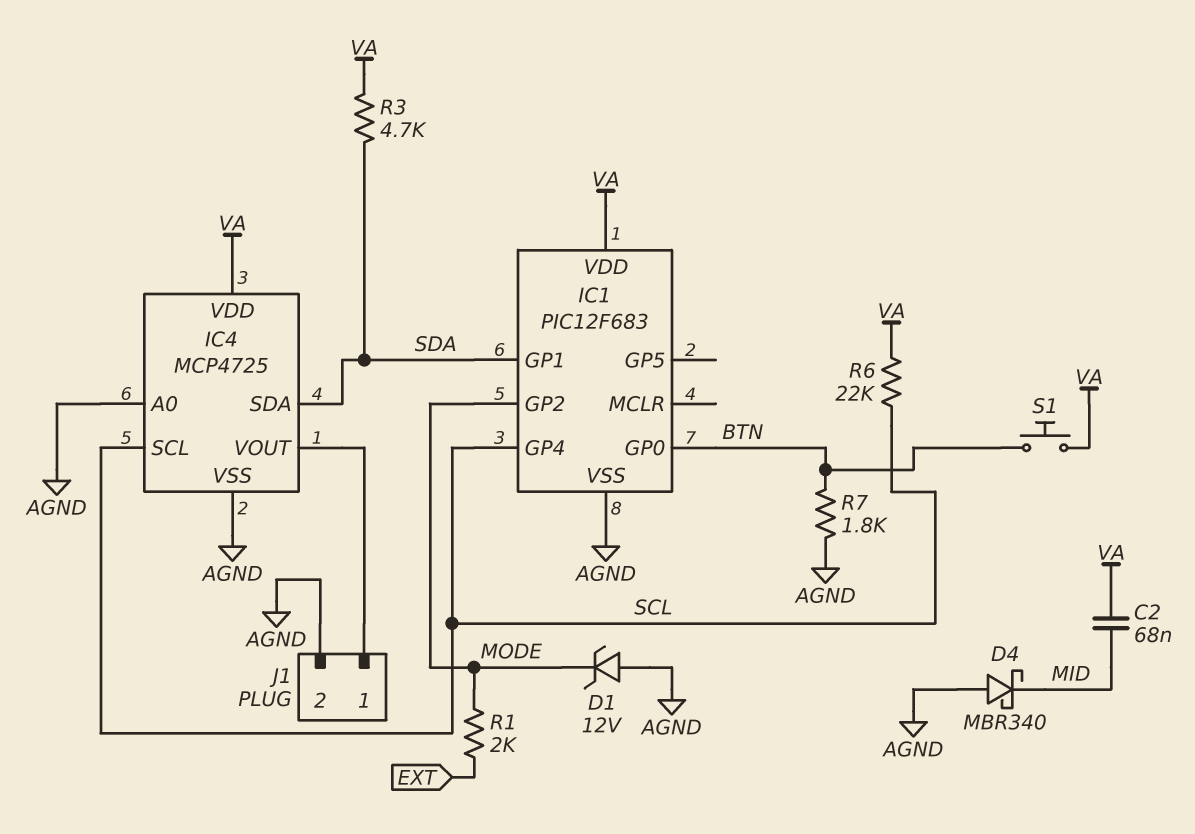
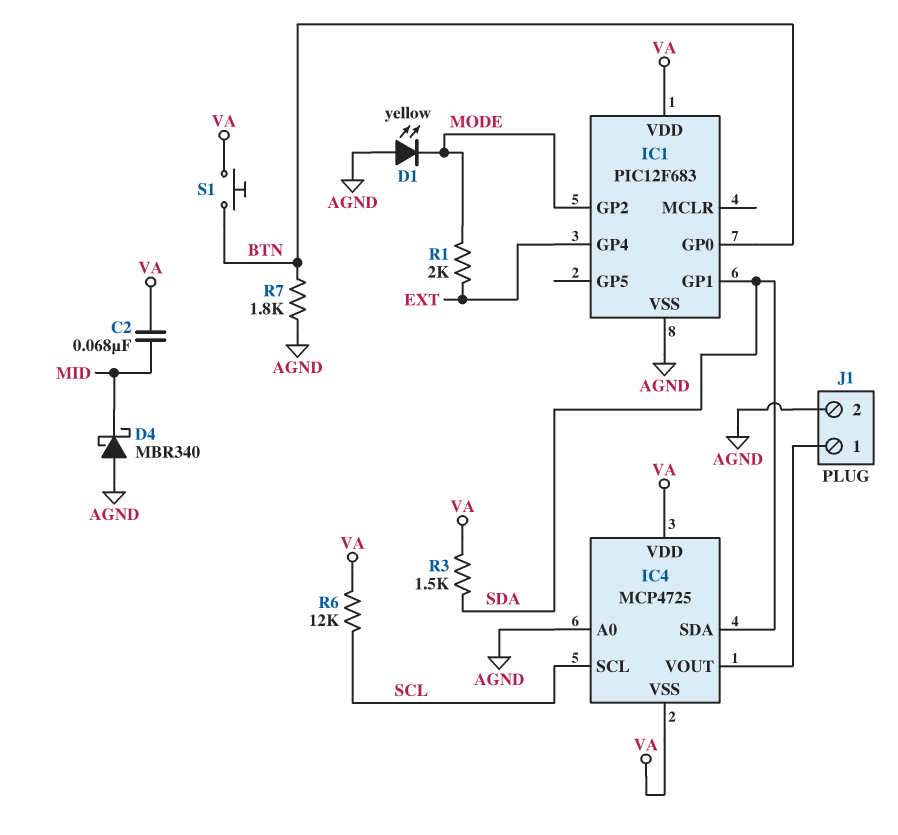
D1: zener 12V (A AGND, K MODE) -> LED yellow (A AGND, K MODE)
IC1 pin GP4: SCL -> EXT
IC4 pin VSS: AGND -> VA
R3: 4.7k (SDA, VA) -> 1.5k (SDA, VA)
R6: 22k (SCL, VA) -> 12k (SCL, VA)

